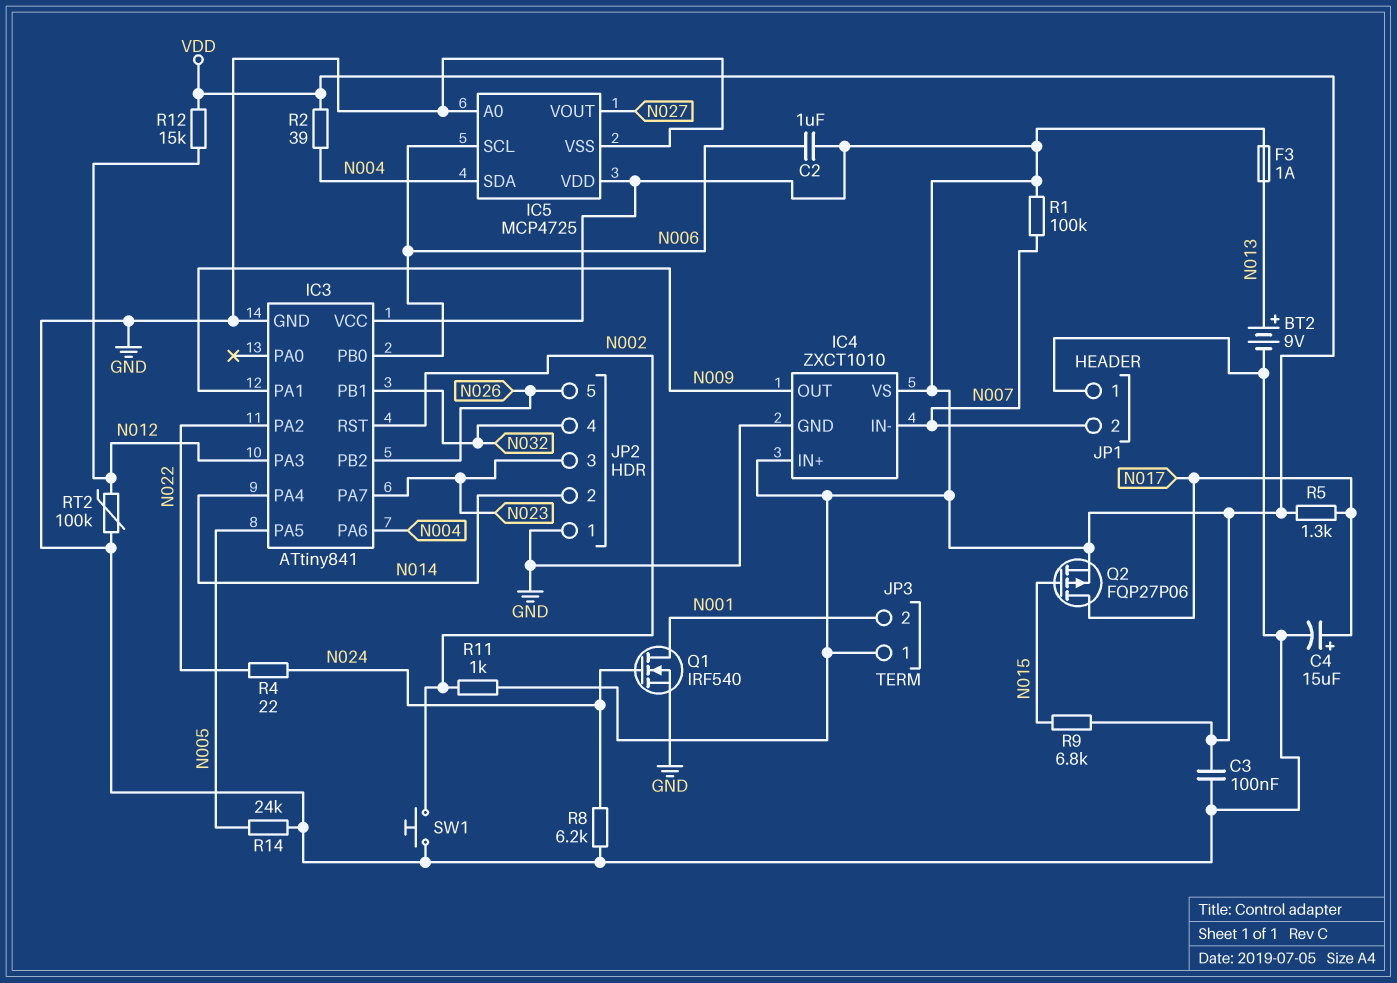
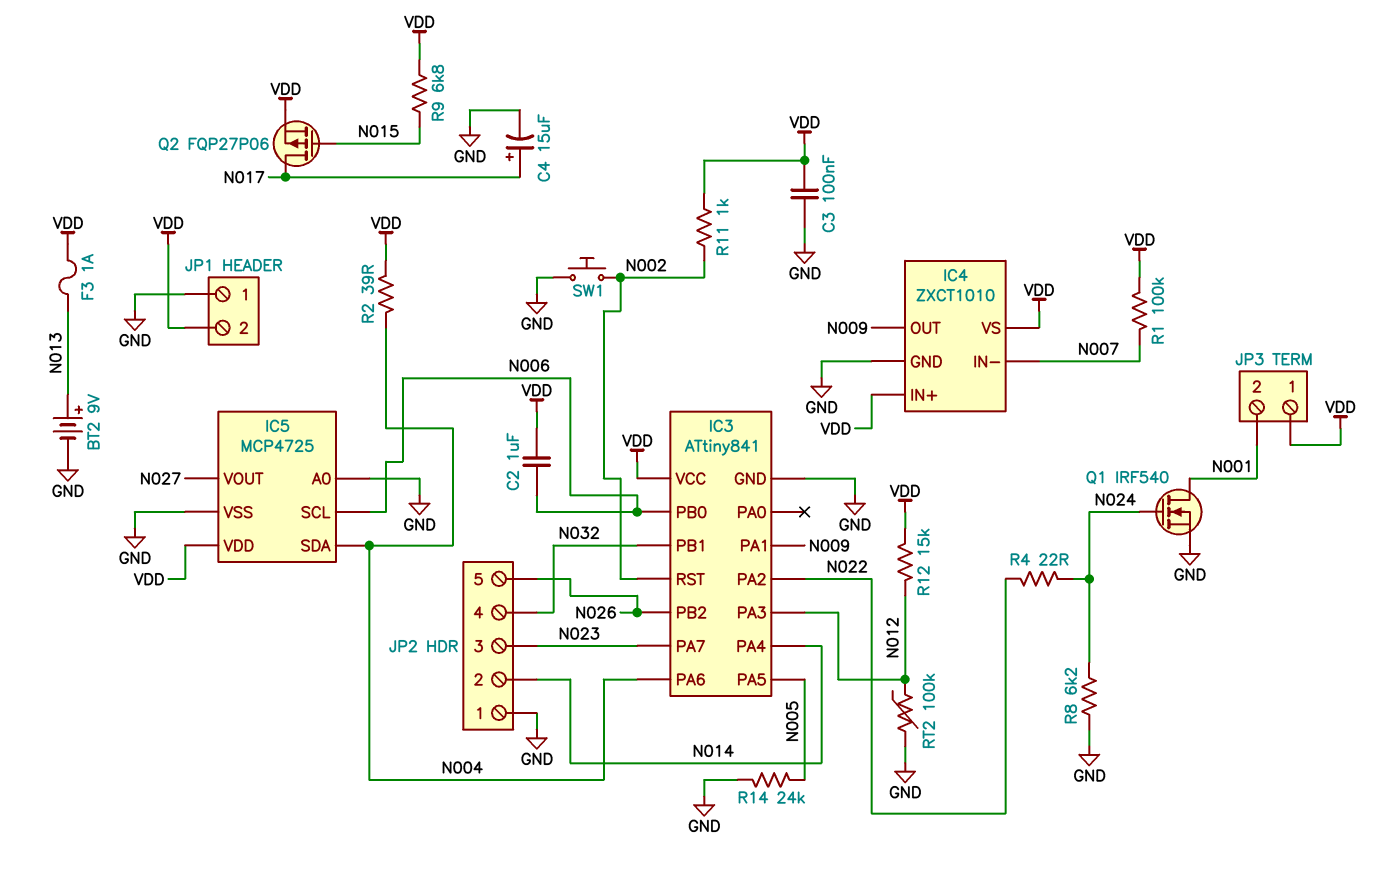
JP1 pin 2: N007 -> VDD
R5: 1.3k (N017, VDD) -> none

